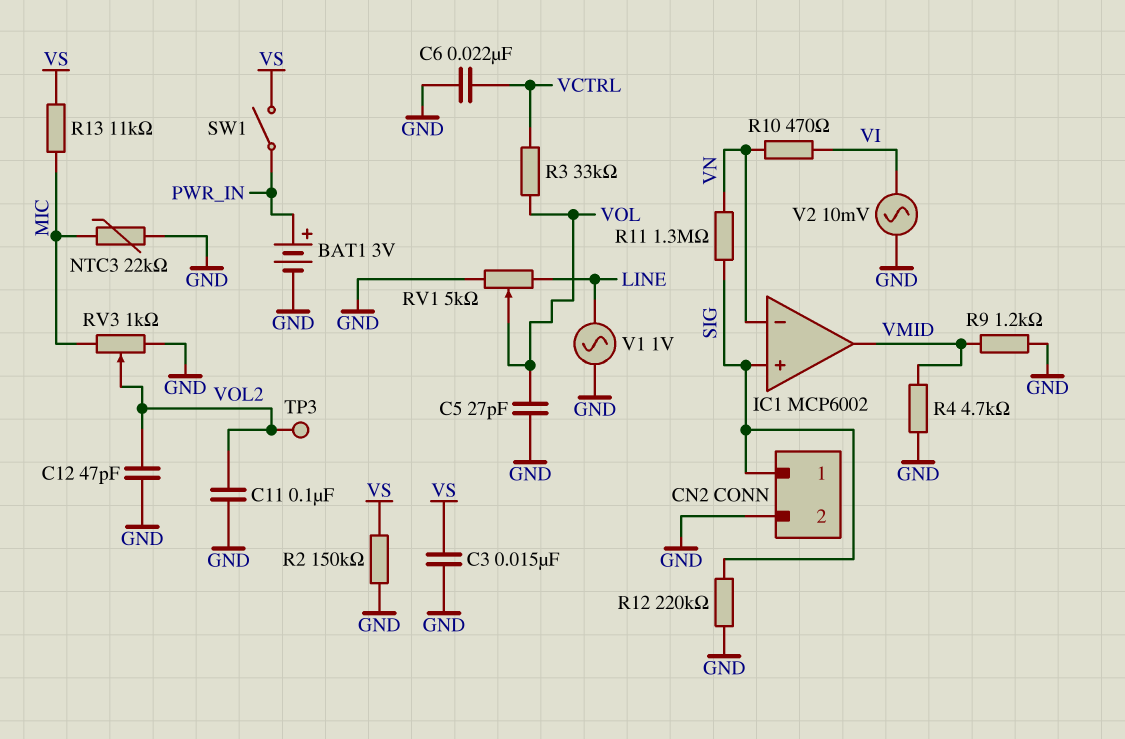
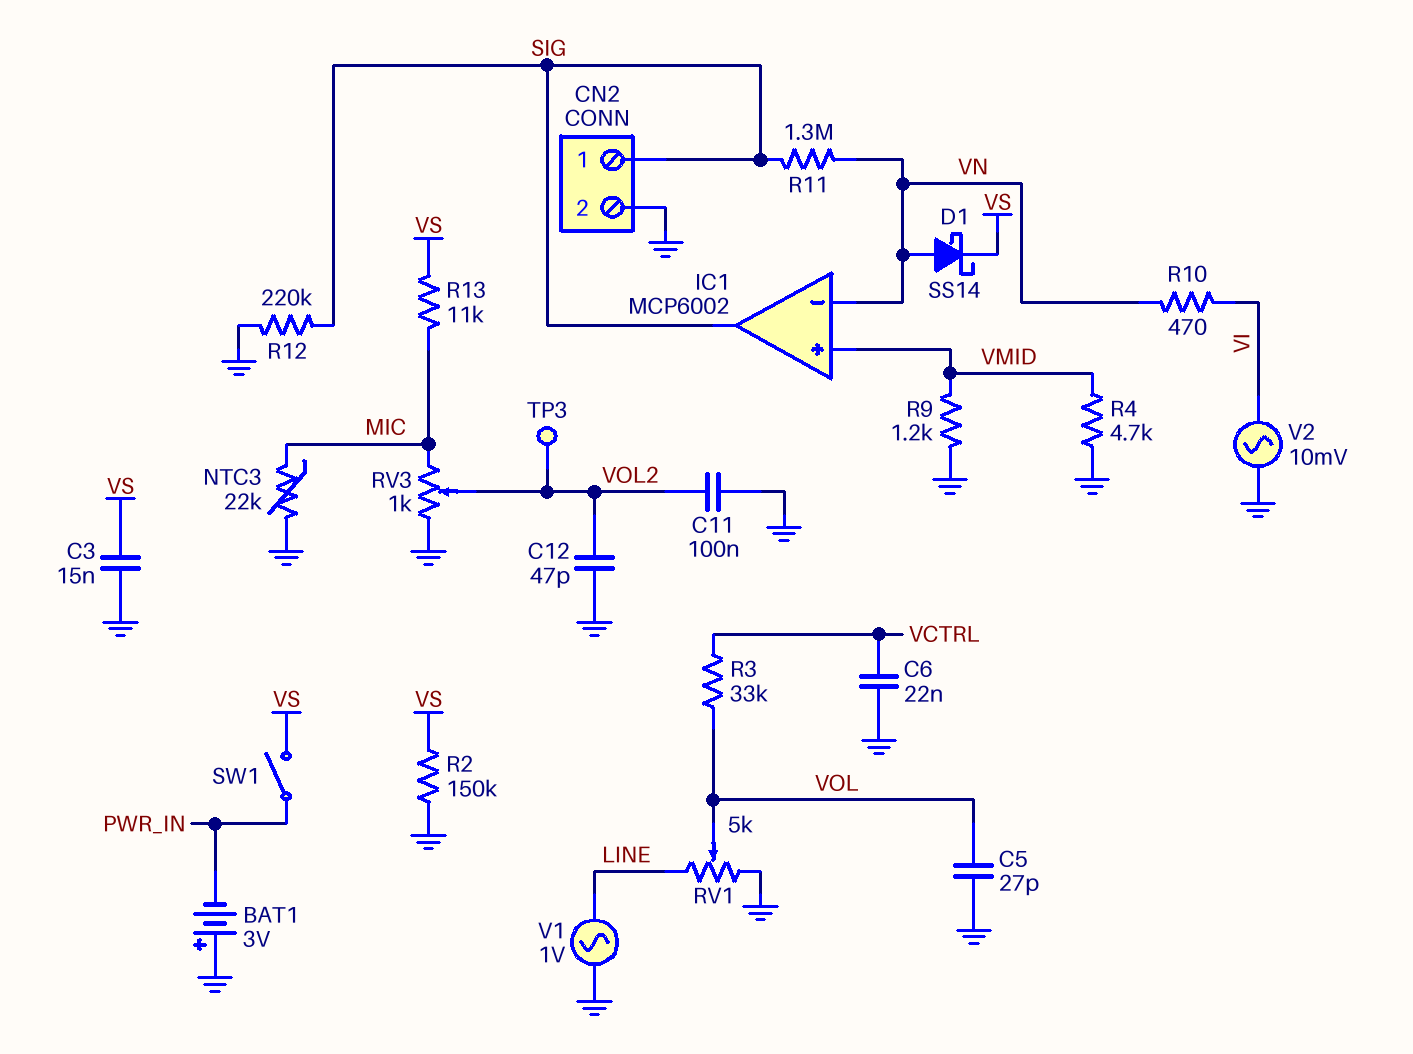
BAT1: 3V (plus PWR_IN, minus GND) -> 3V (plus GND, minus PWR_IN)
D1: none -> schottky SS14 (A VN, K VS)
IC1 pin in+: SIG -> VMID
IC1 pin out: VMID -> SIG

